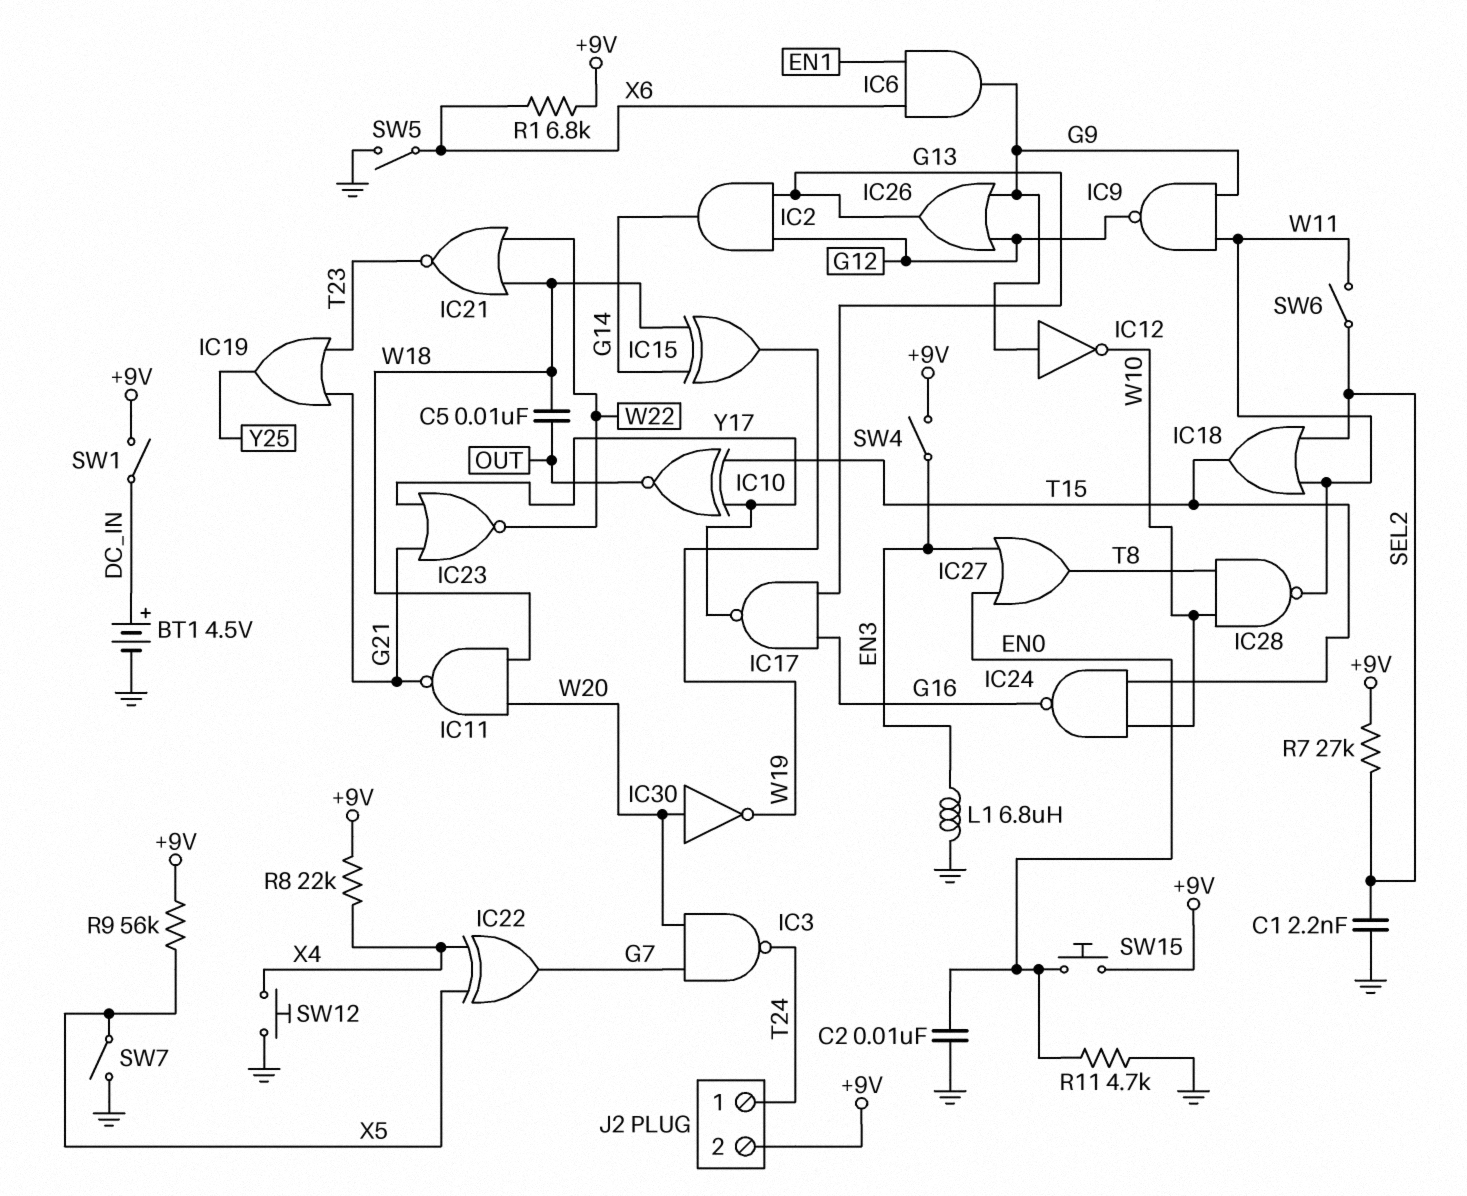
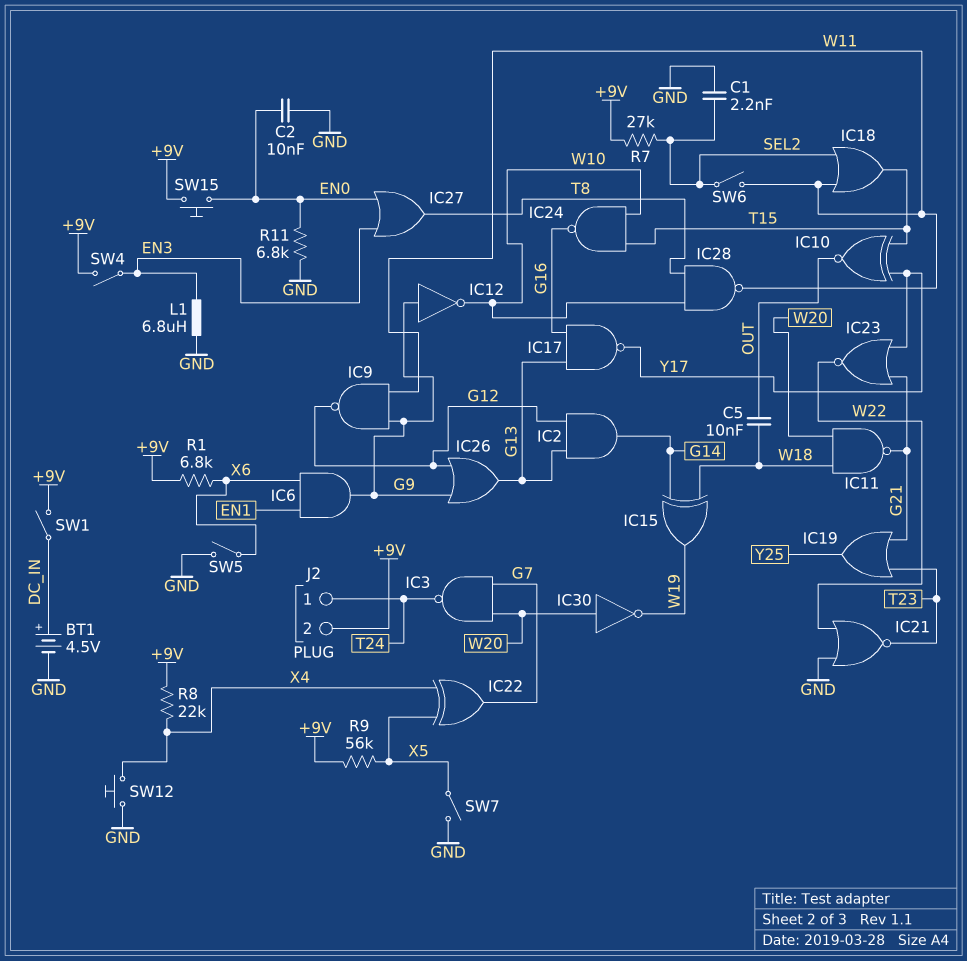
IC21: NOR (in W18, in W22, out T23) -> NOR (in GND, in W22, out T23)
R11: 4.7k (EN0, GND) -> 6.8k (EN0, GND)

